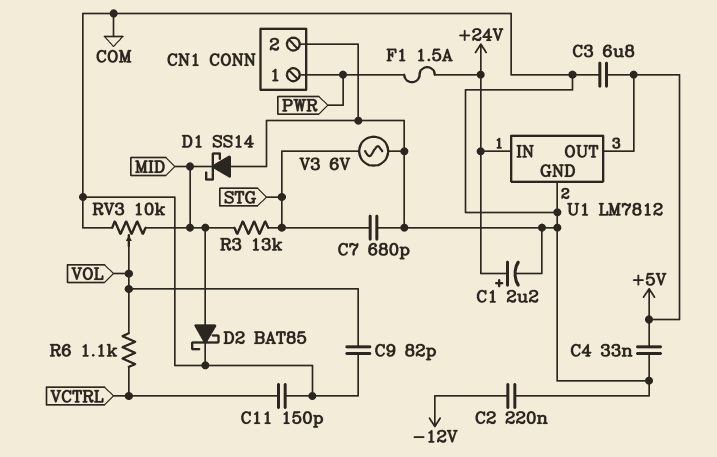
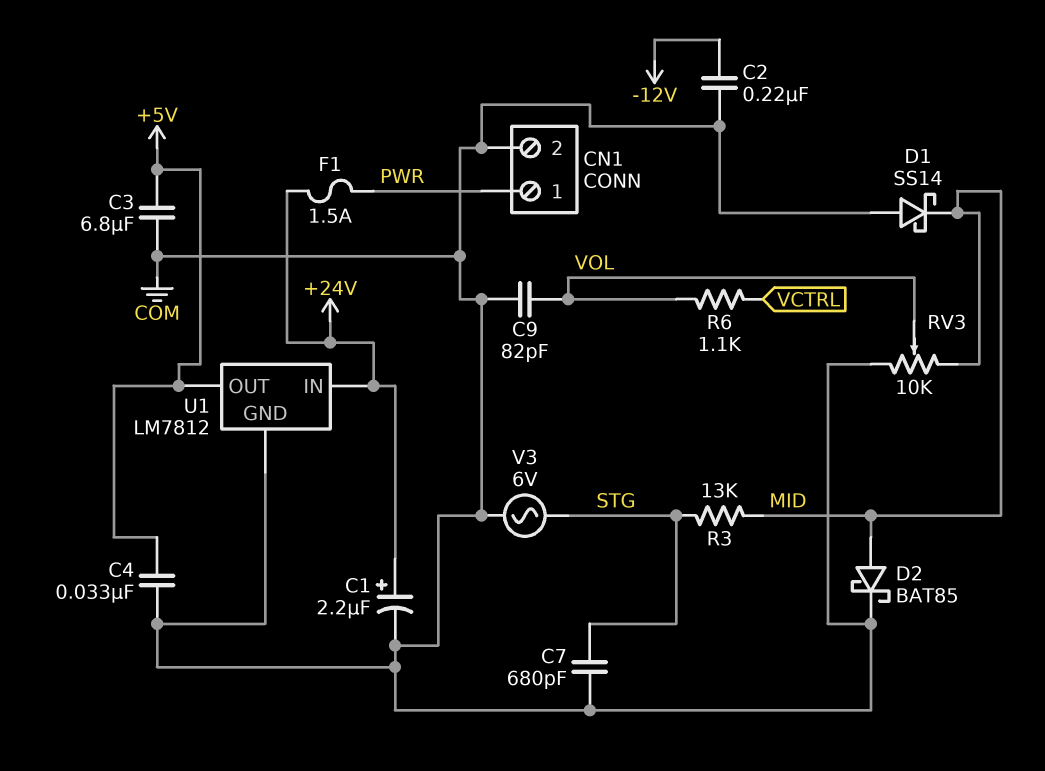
C11: 150pF (COM, VCTRL) -> none

